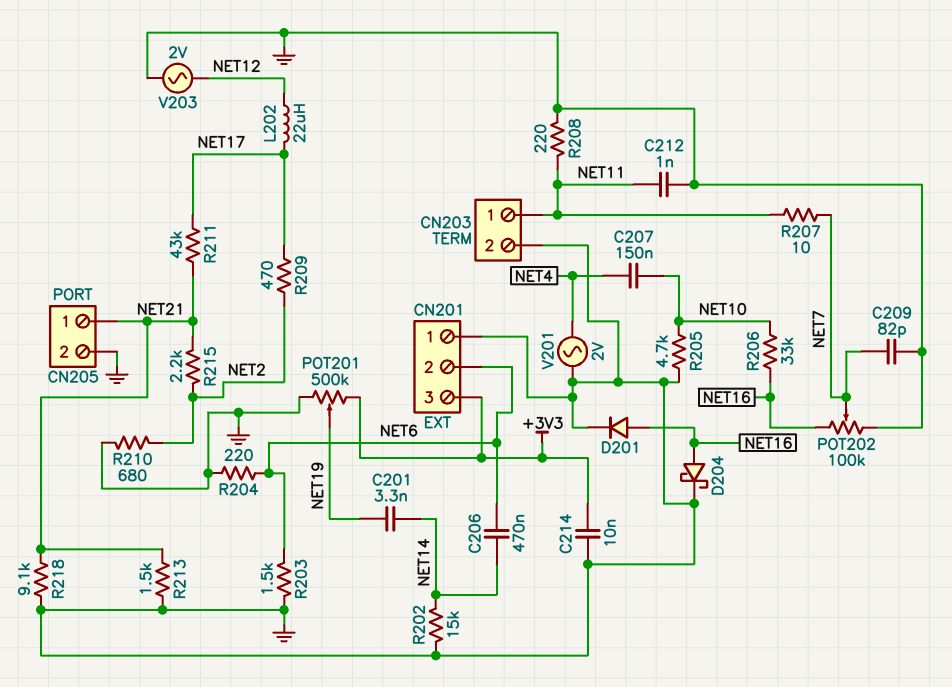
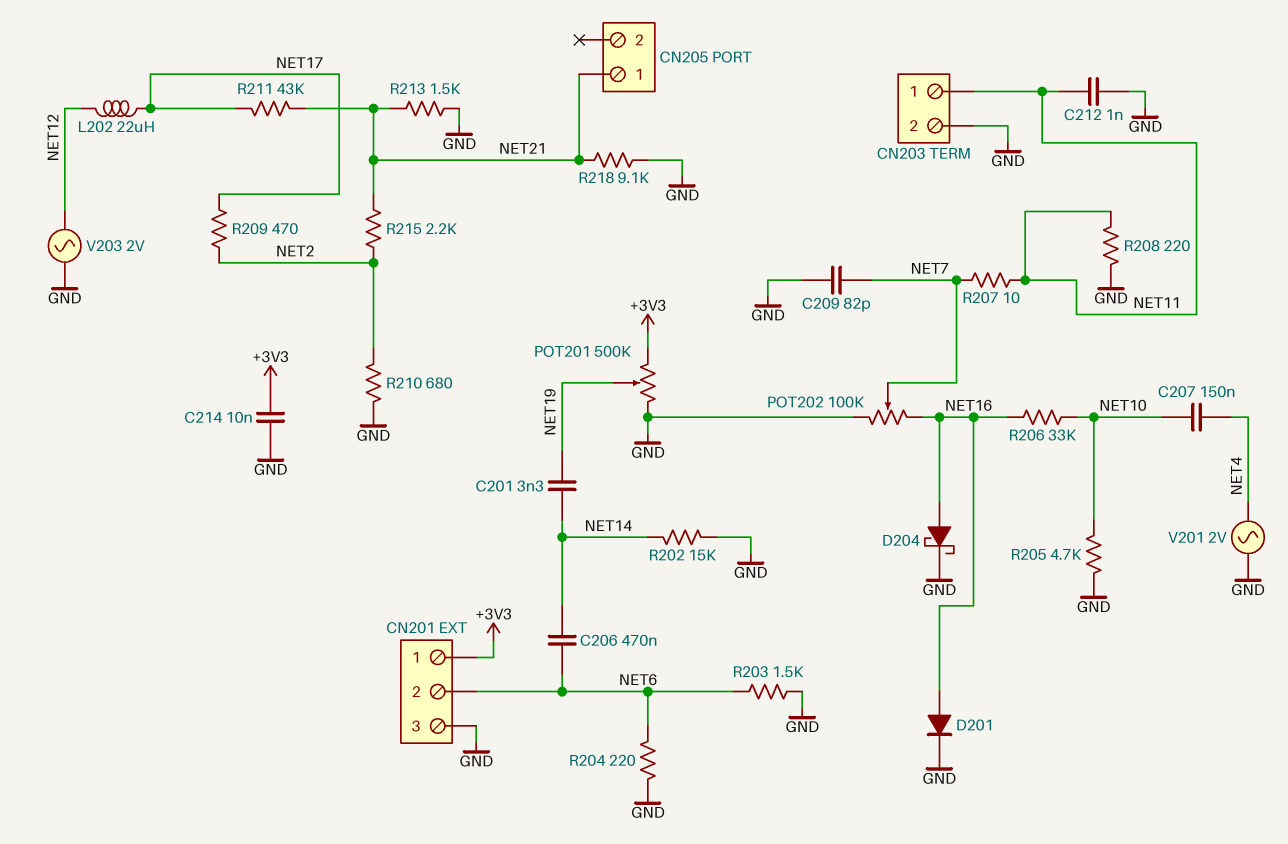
CN201 pin 1: GND -> +3V3
CN201 pin 3: +3V3 -> GND
CN205 pin 2: GND -> none

